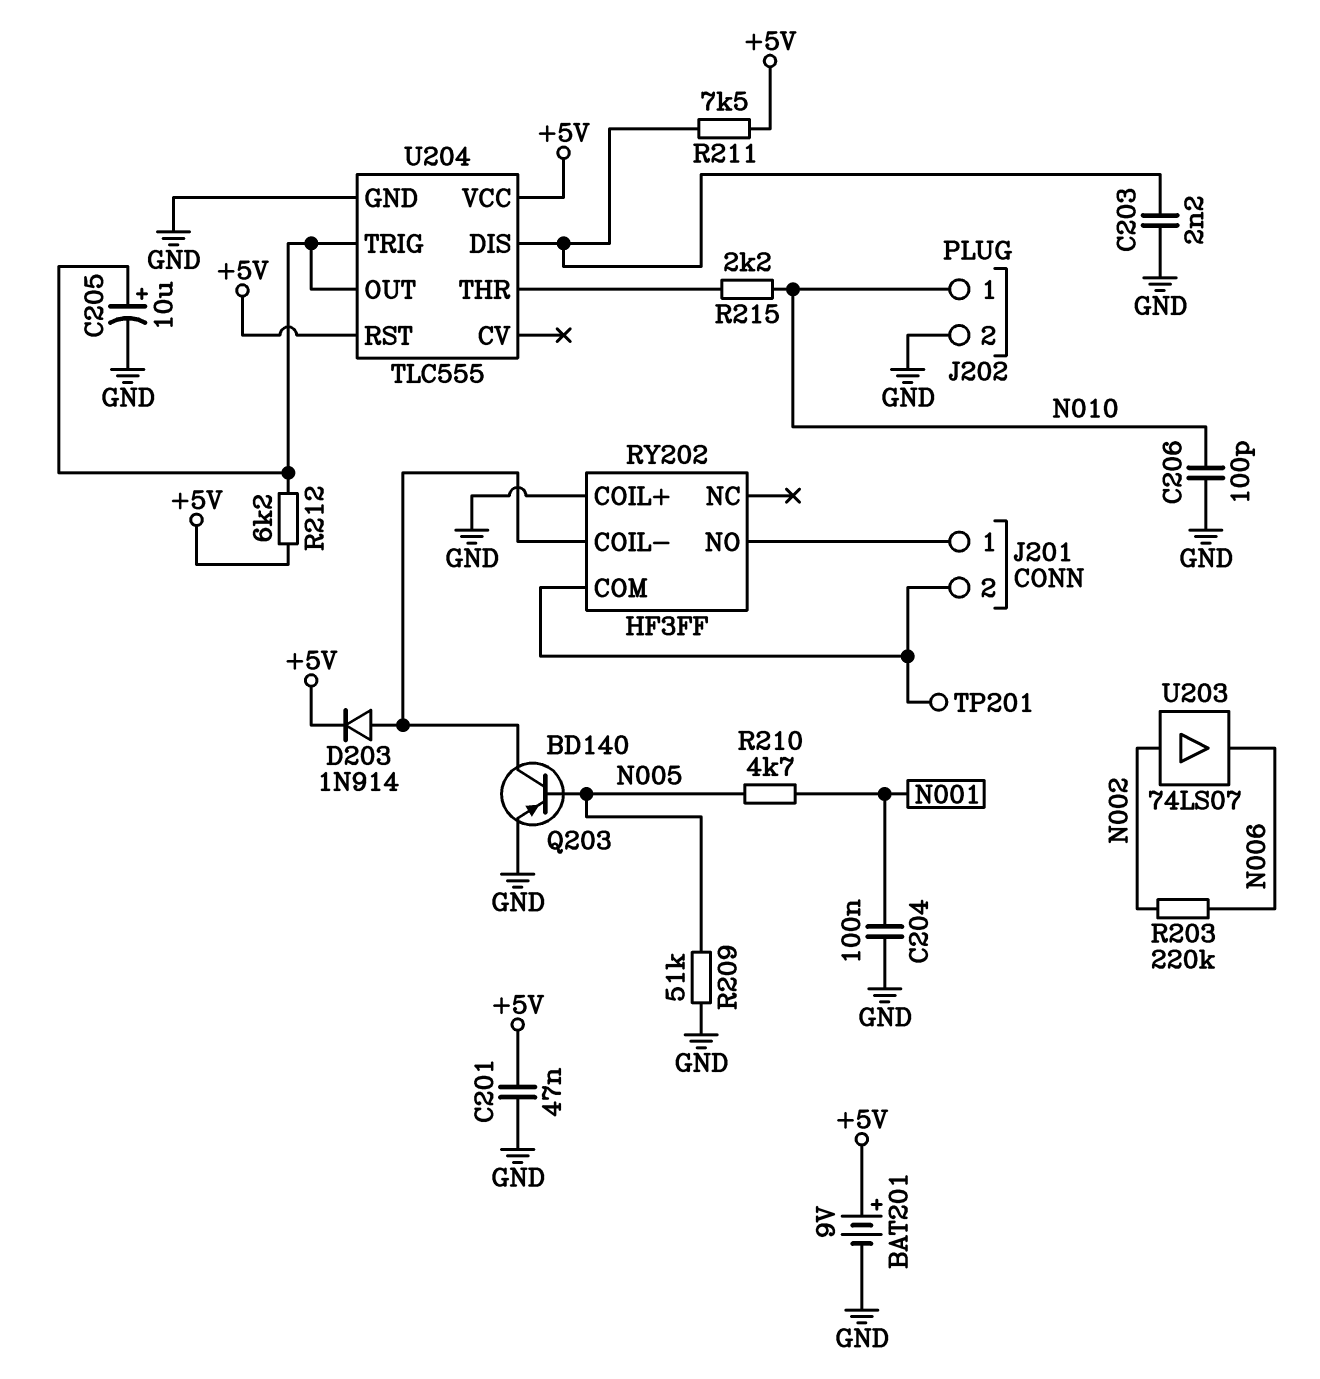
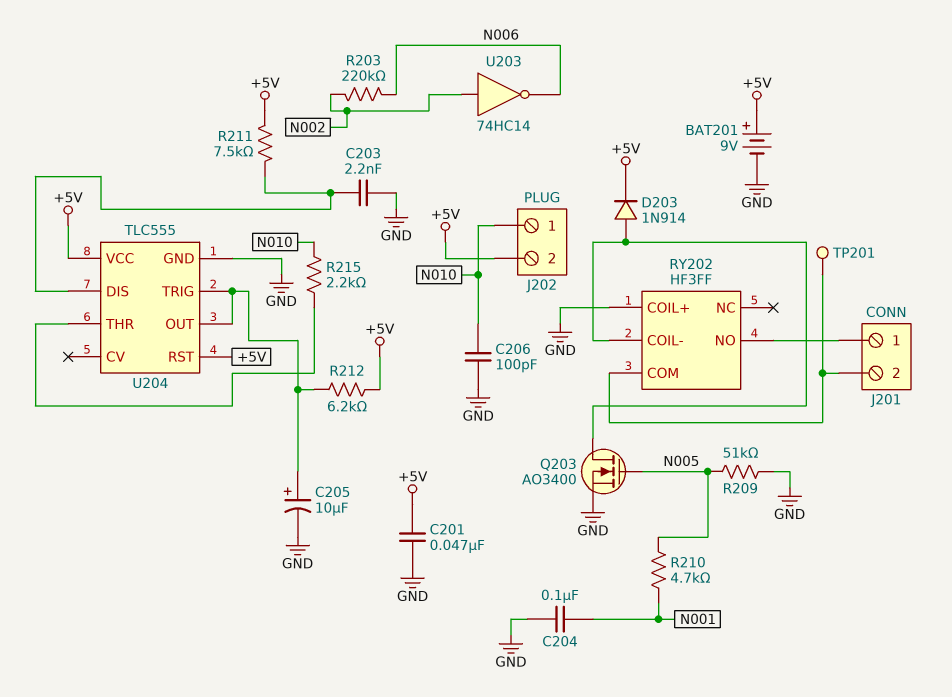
J202 pin 2: GND -> +5V
Q203: PNP BD140 (B N005, C RY202/COIL-, E GND) -> NMOS AO3400 (G N005, D RY202/COIL-, S GND)
U203: buffer 74LS07 (in N002, out N006) -> NOT 74HC14 (in N002, out N006)

